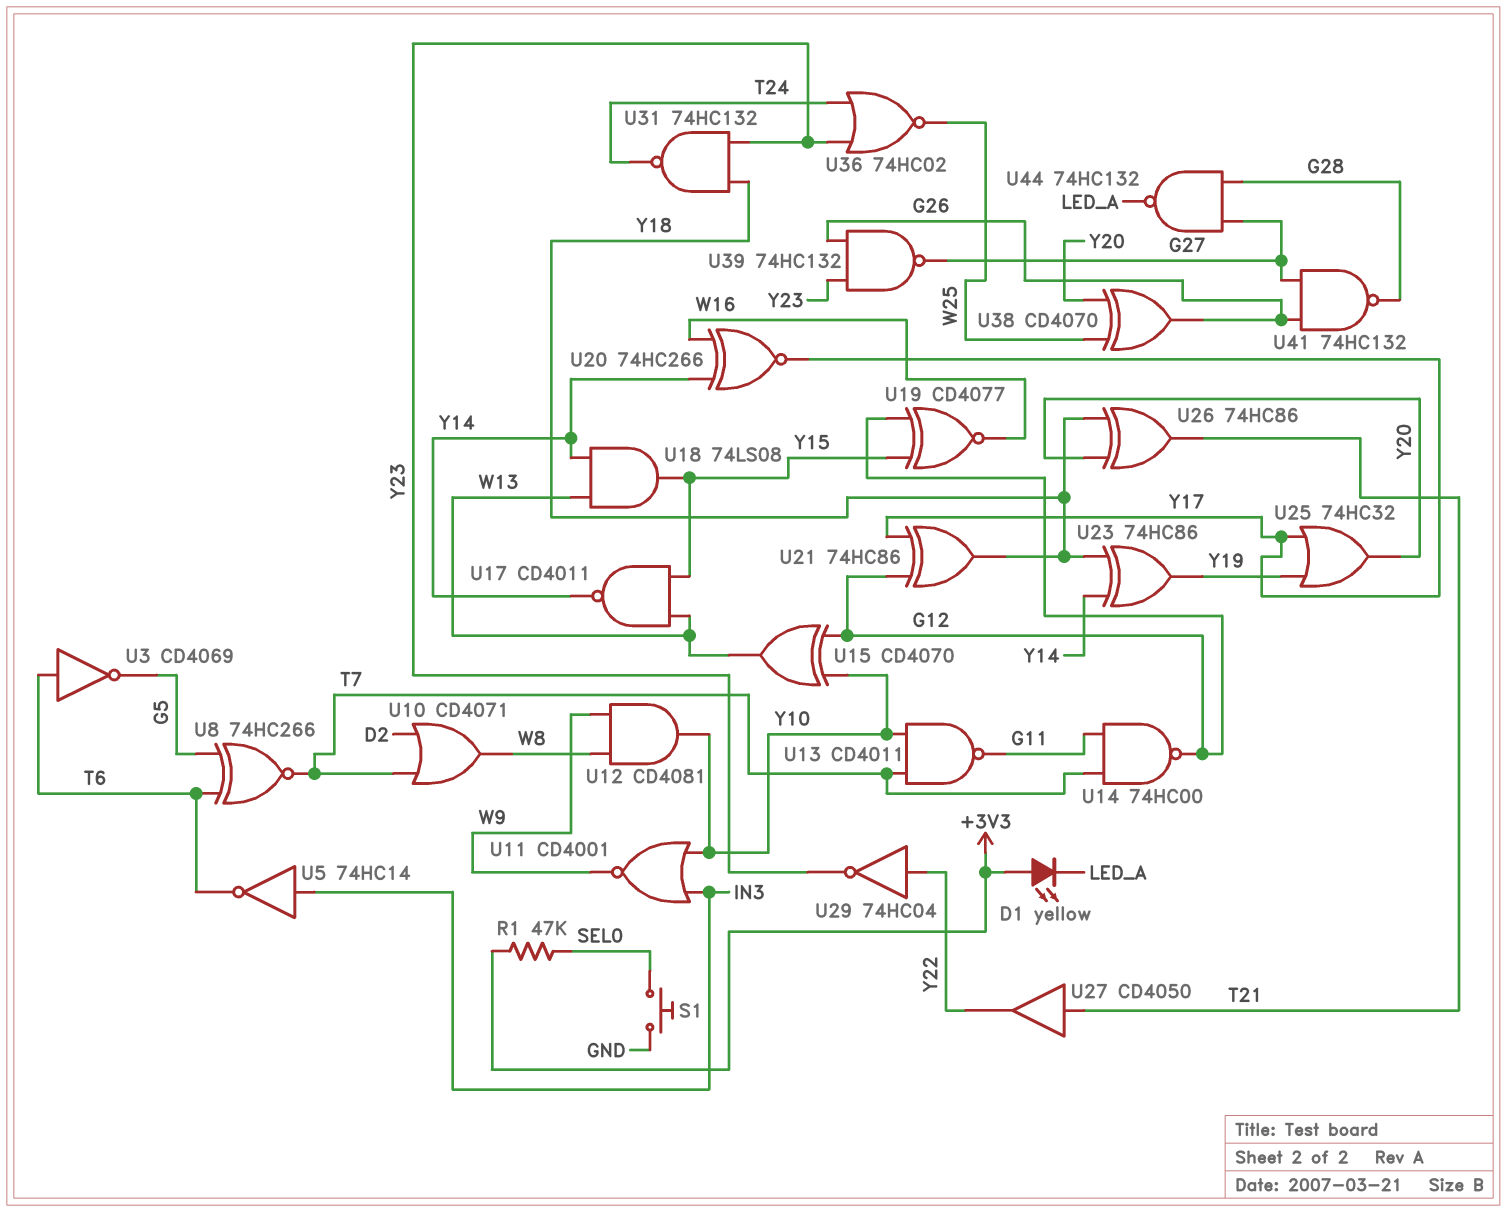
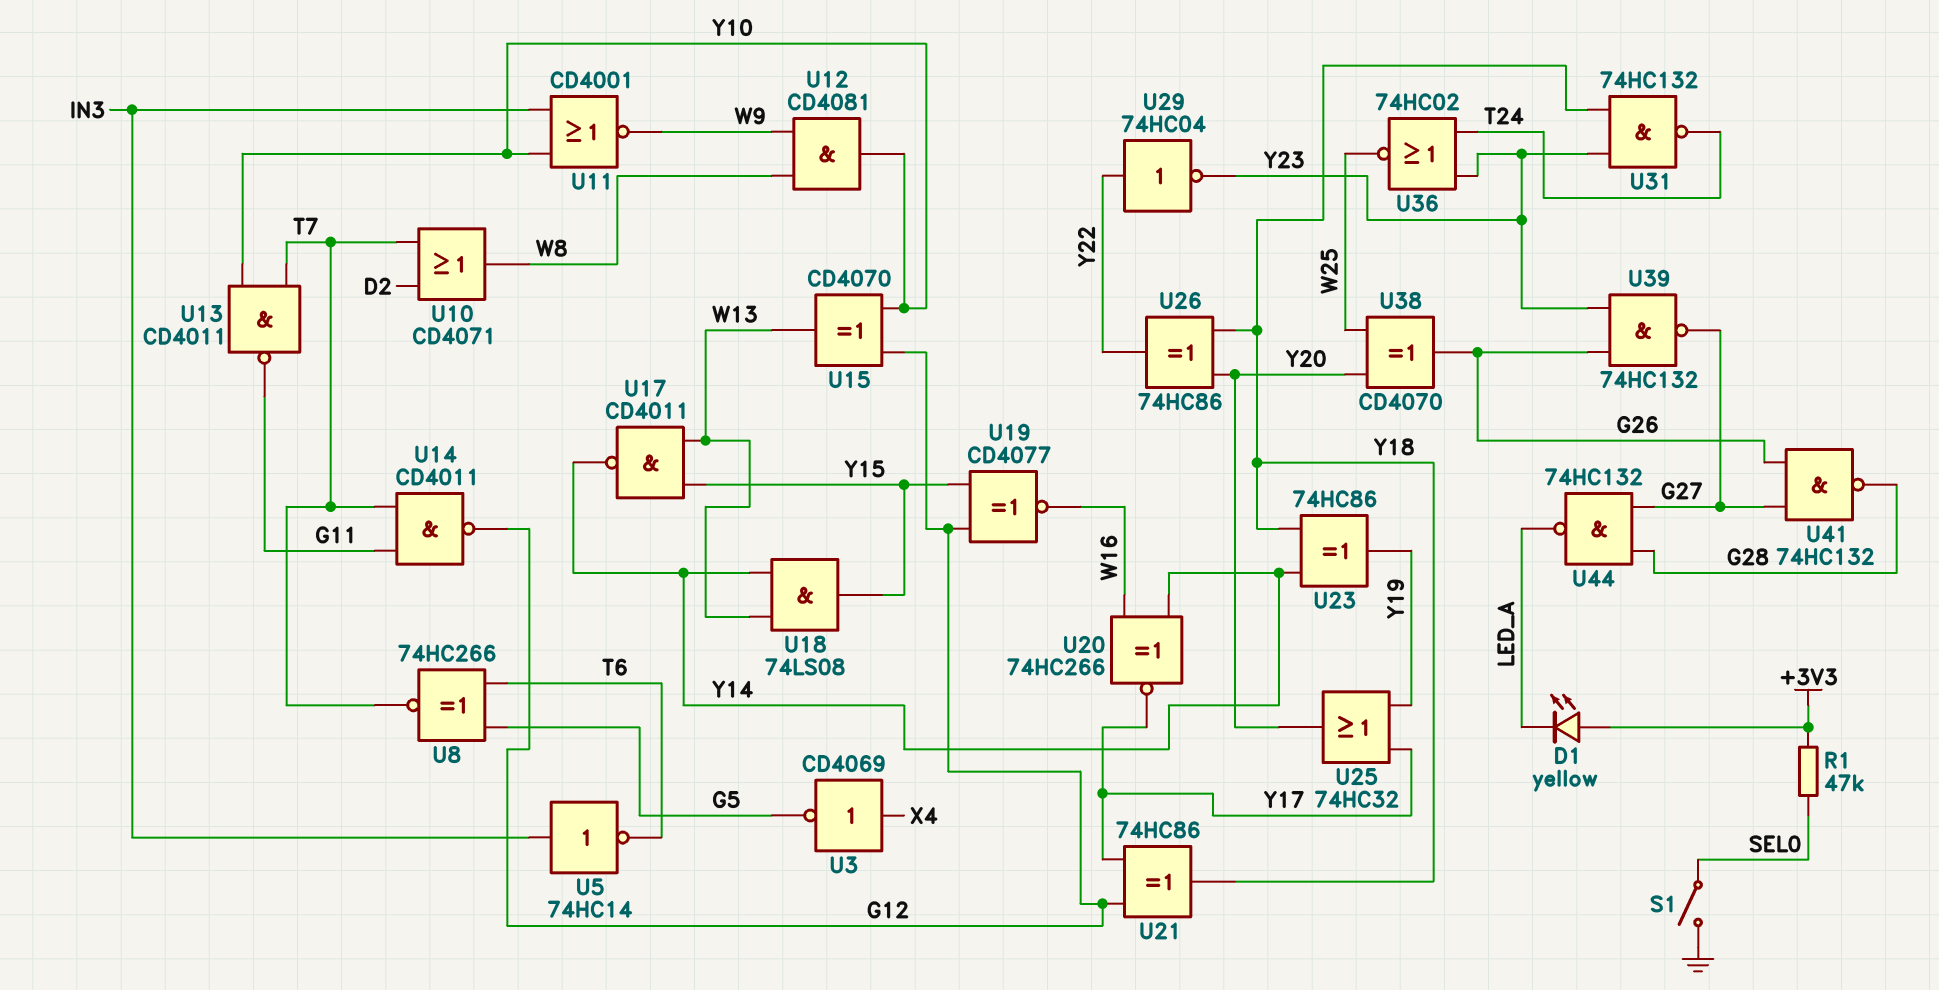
S1: button (GND, SEL0) -> switch (GND, SEL0)
U3: NOT CD4069 (in T6, out G5) -> NOT CD4069 (in X4, out G5)
U14: NAND 74HC00 (in G11, in T7, out G12) -> NAND CD4011 (in G11, in T7, out G12)
U26: XOR 74HC86 (in Y18, in Y20, out T21) -> XOR 74HC86 (in Y18, in Y20, out Y22)
U27: buffer CD4050 (in T21, out Y22) -> none

